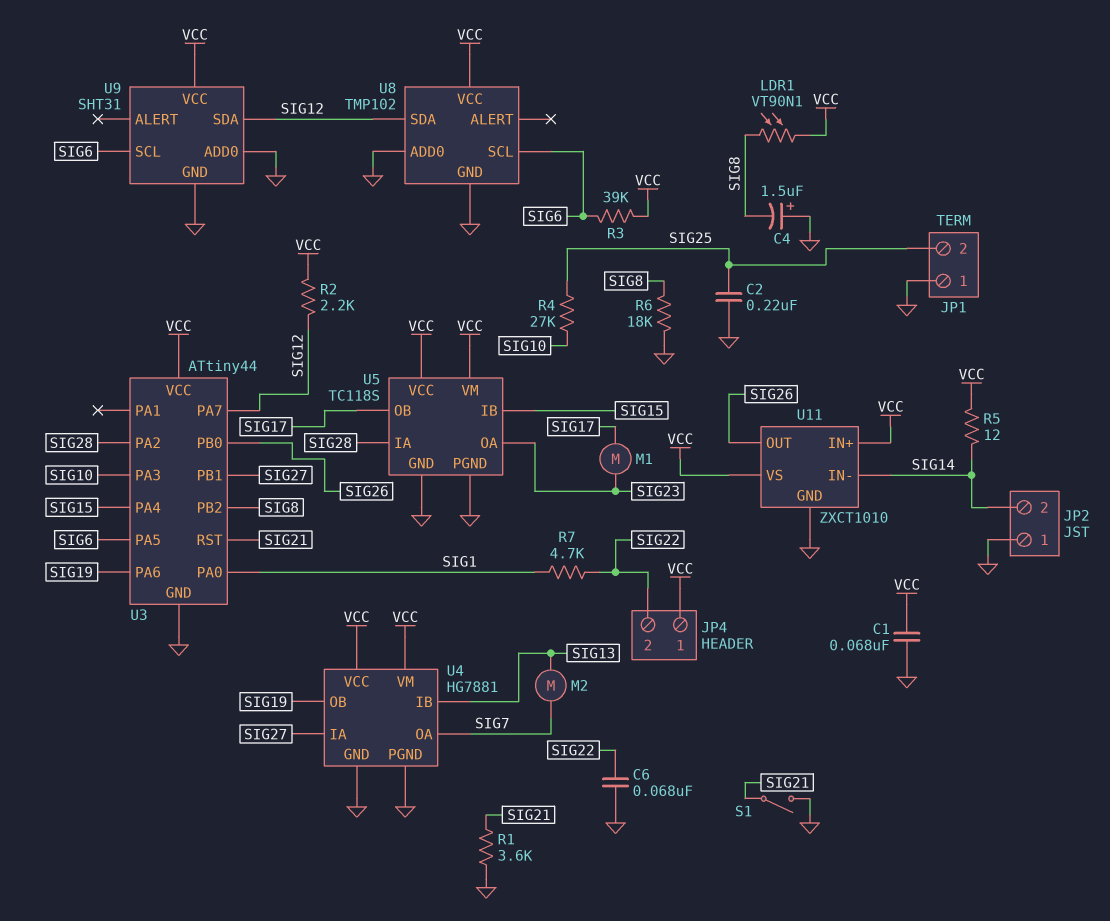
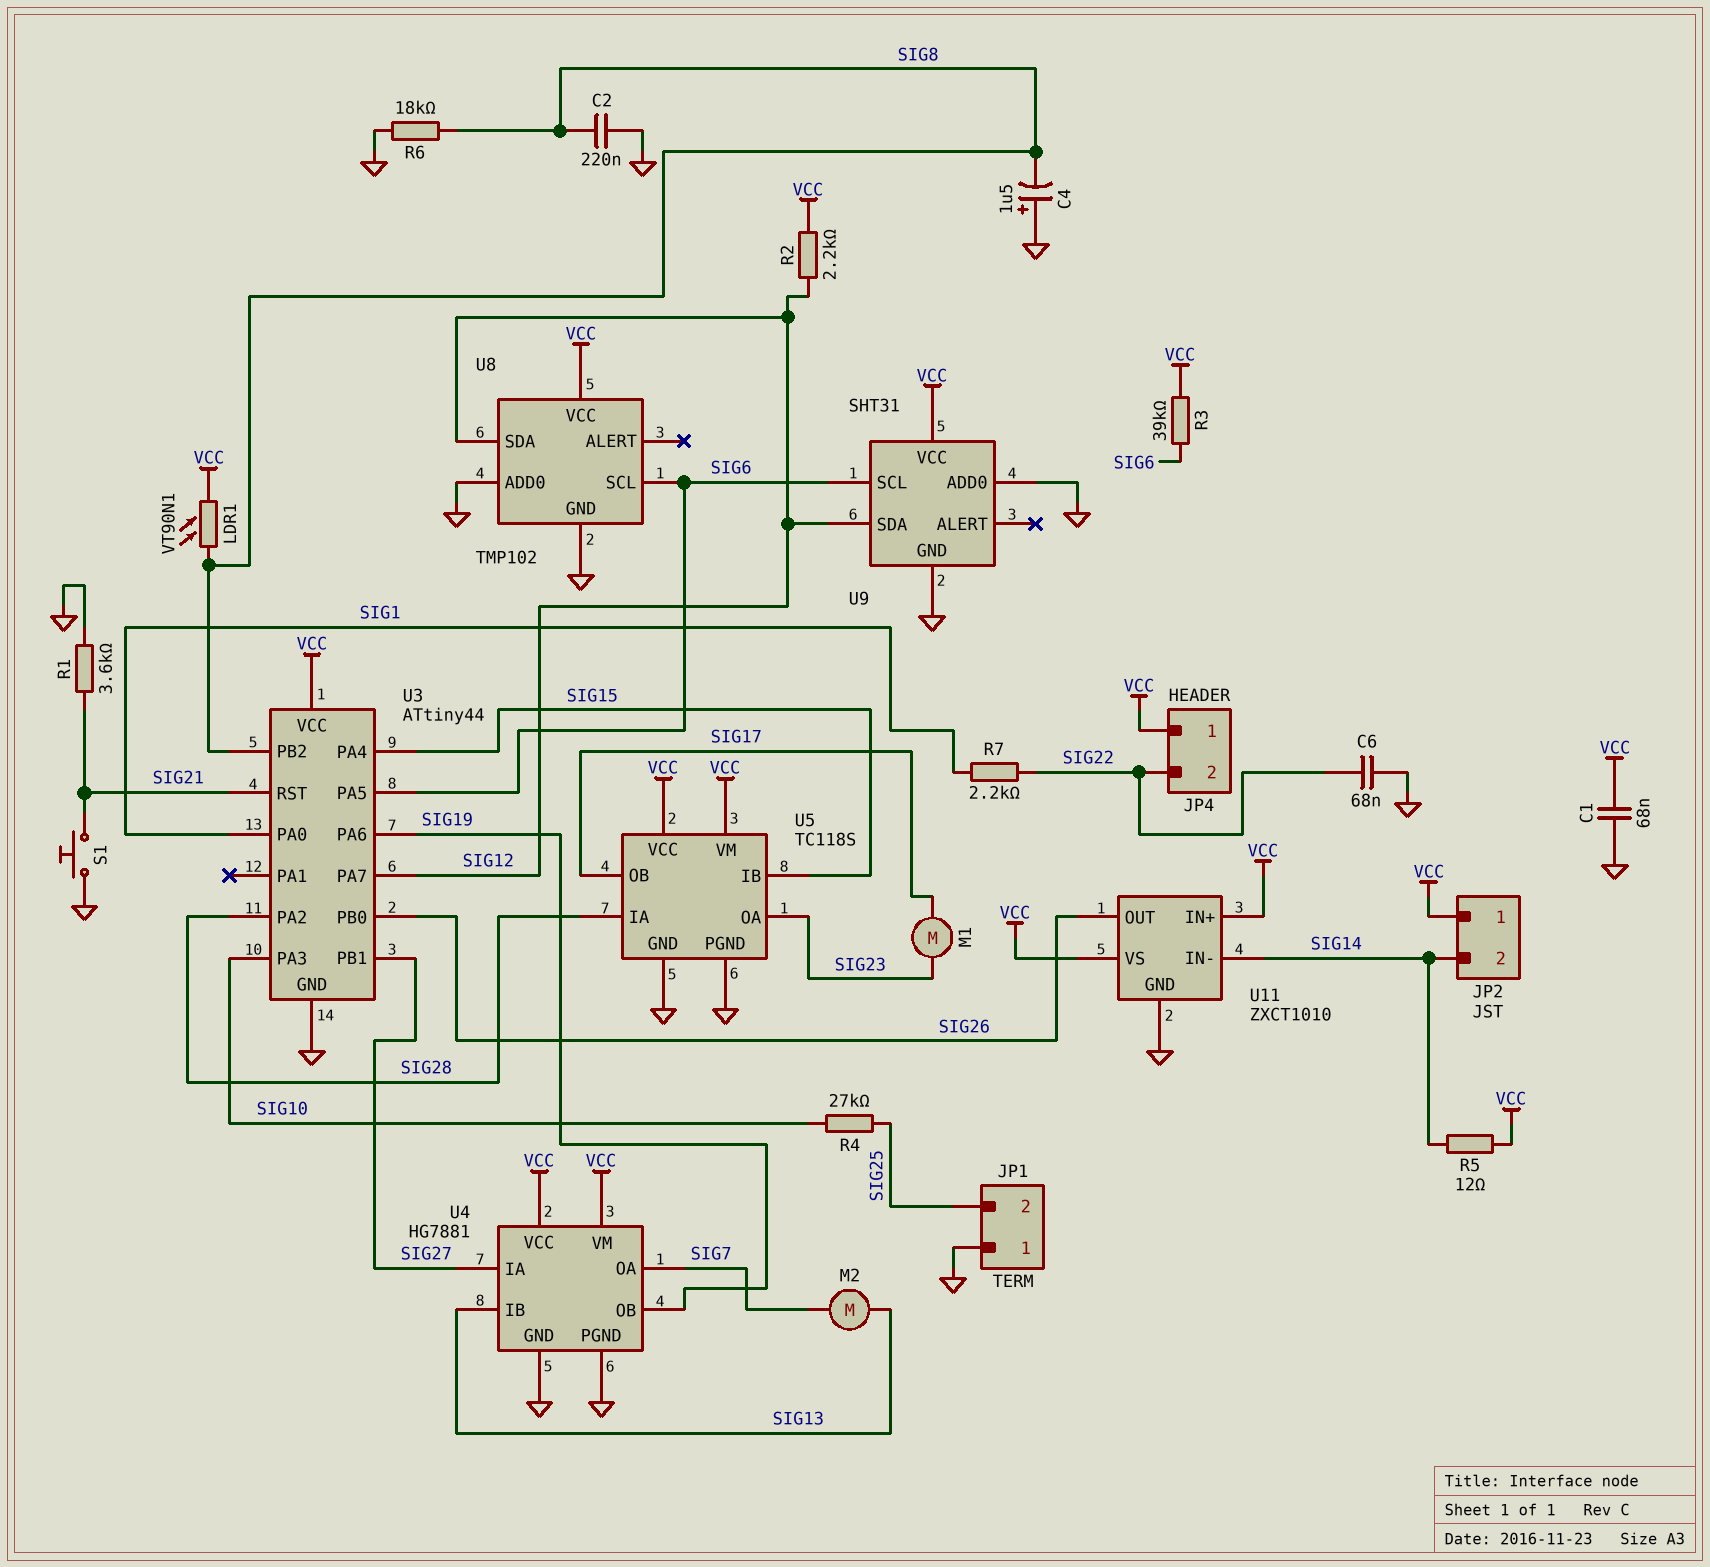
C2: 220nF (GND, SIG25) -> 220nF (GND, SIG8)
JP2 pin 1: GND -> VCC
R7: 4.7k (SIG1, SIG22) -> 2.2k (SIG1, SIG22)
S1: switch (GND, SIG21) -> button (GND, SIG21)

